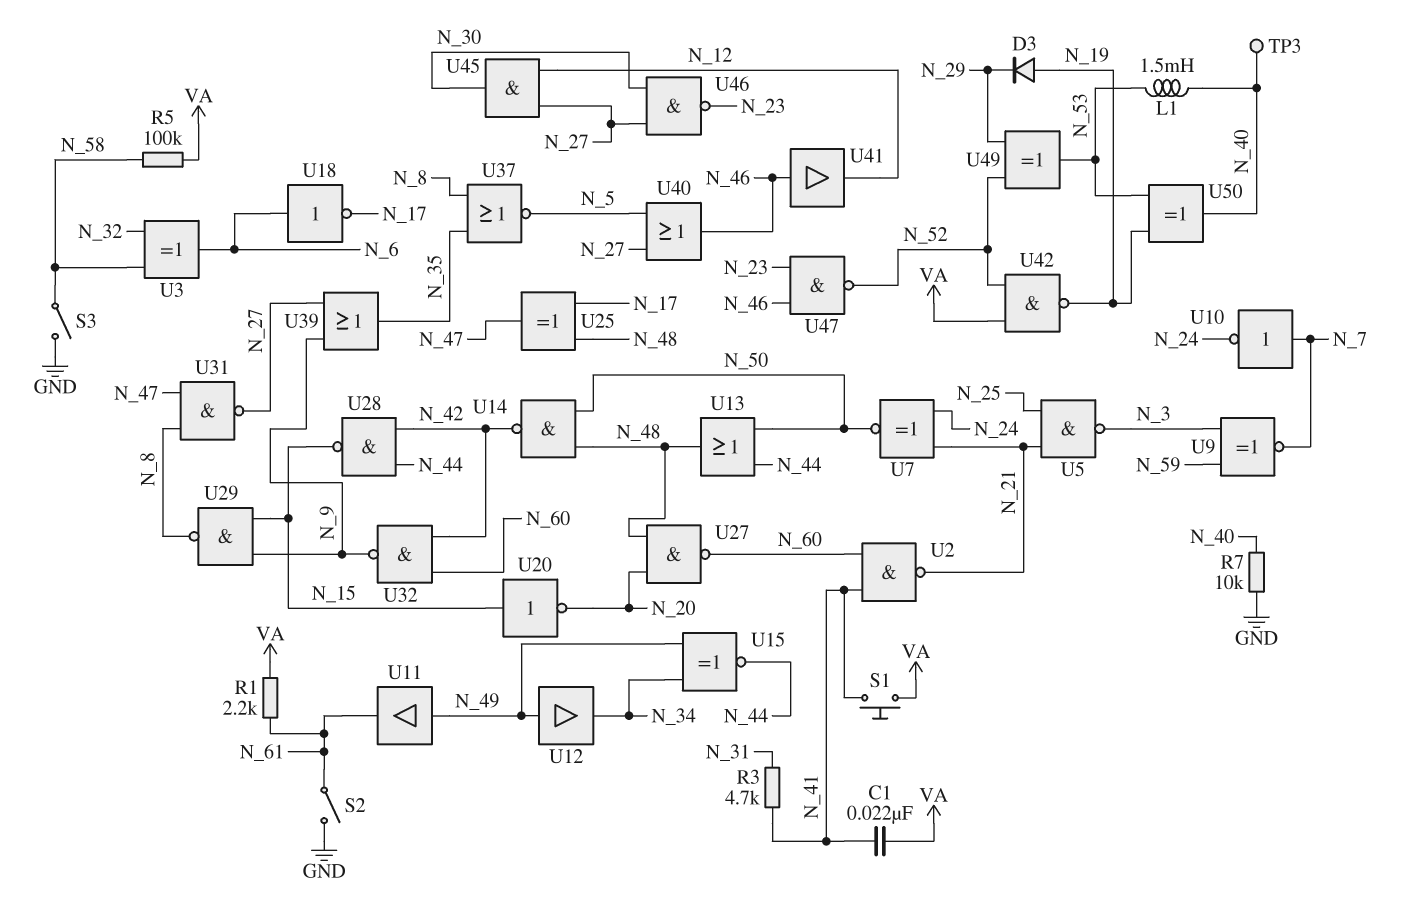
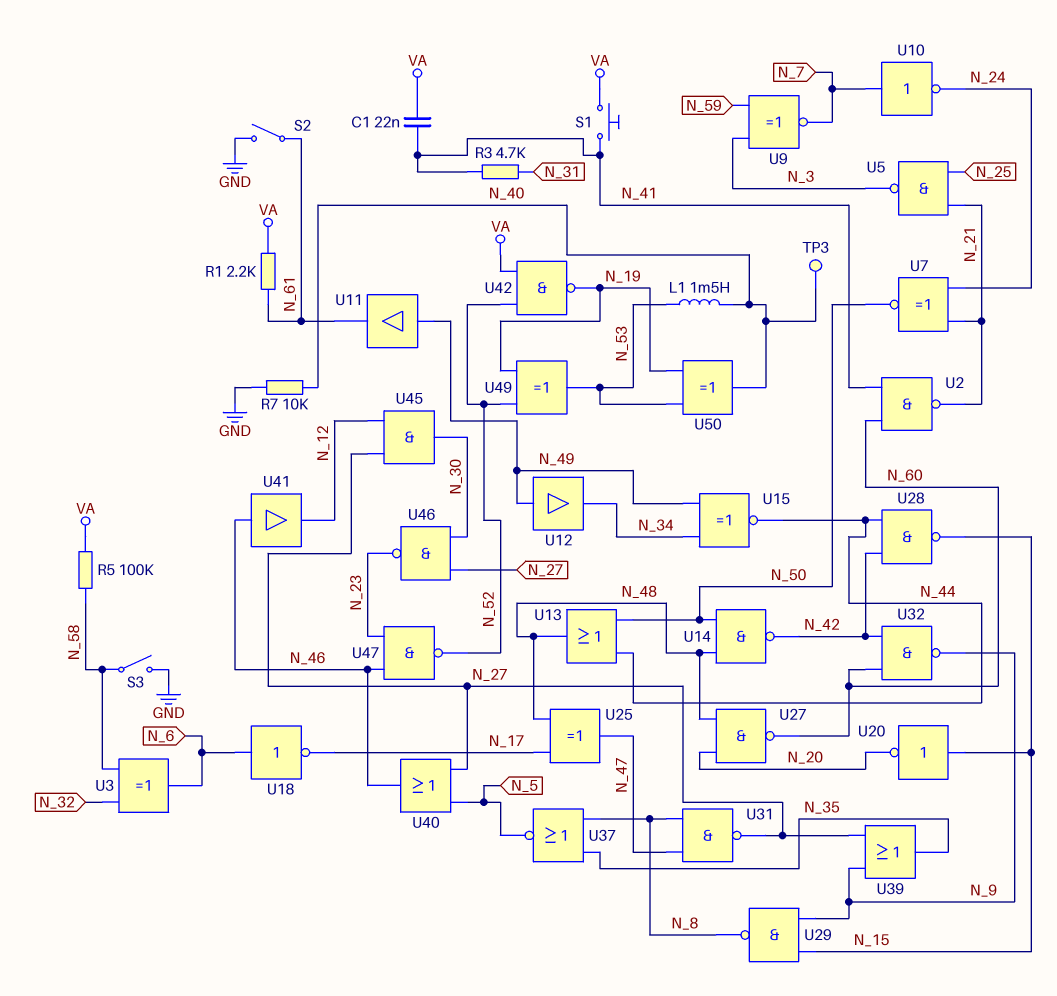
D3: diode (A N_19, K N_29) -> none
U49: XOR (in N_29, in N_52, out N_53) -> XOR (in N_19, in N_52, out N_53)

